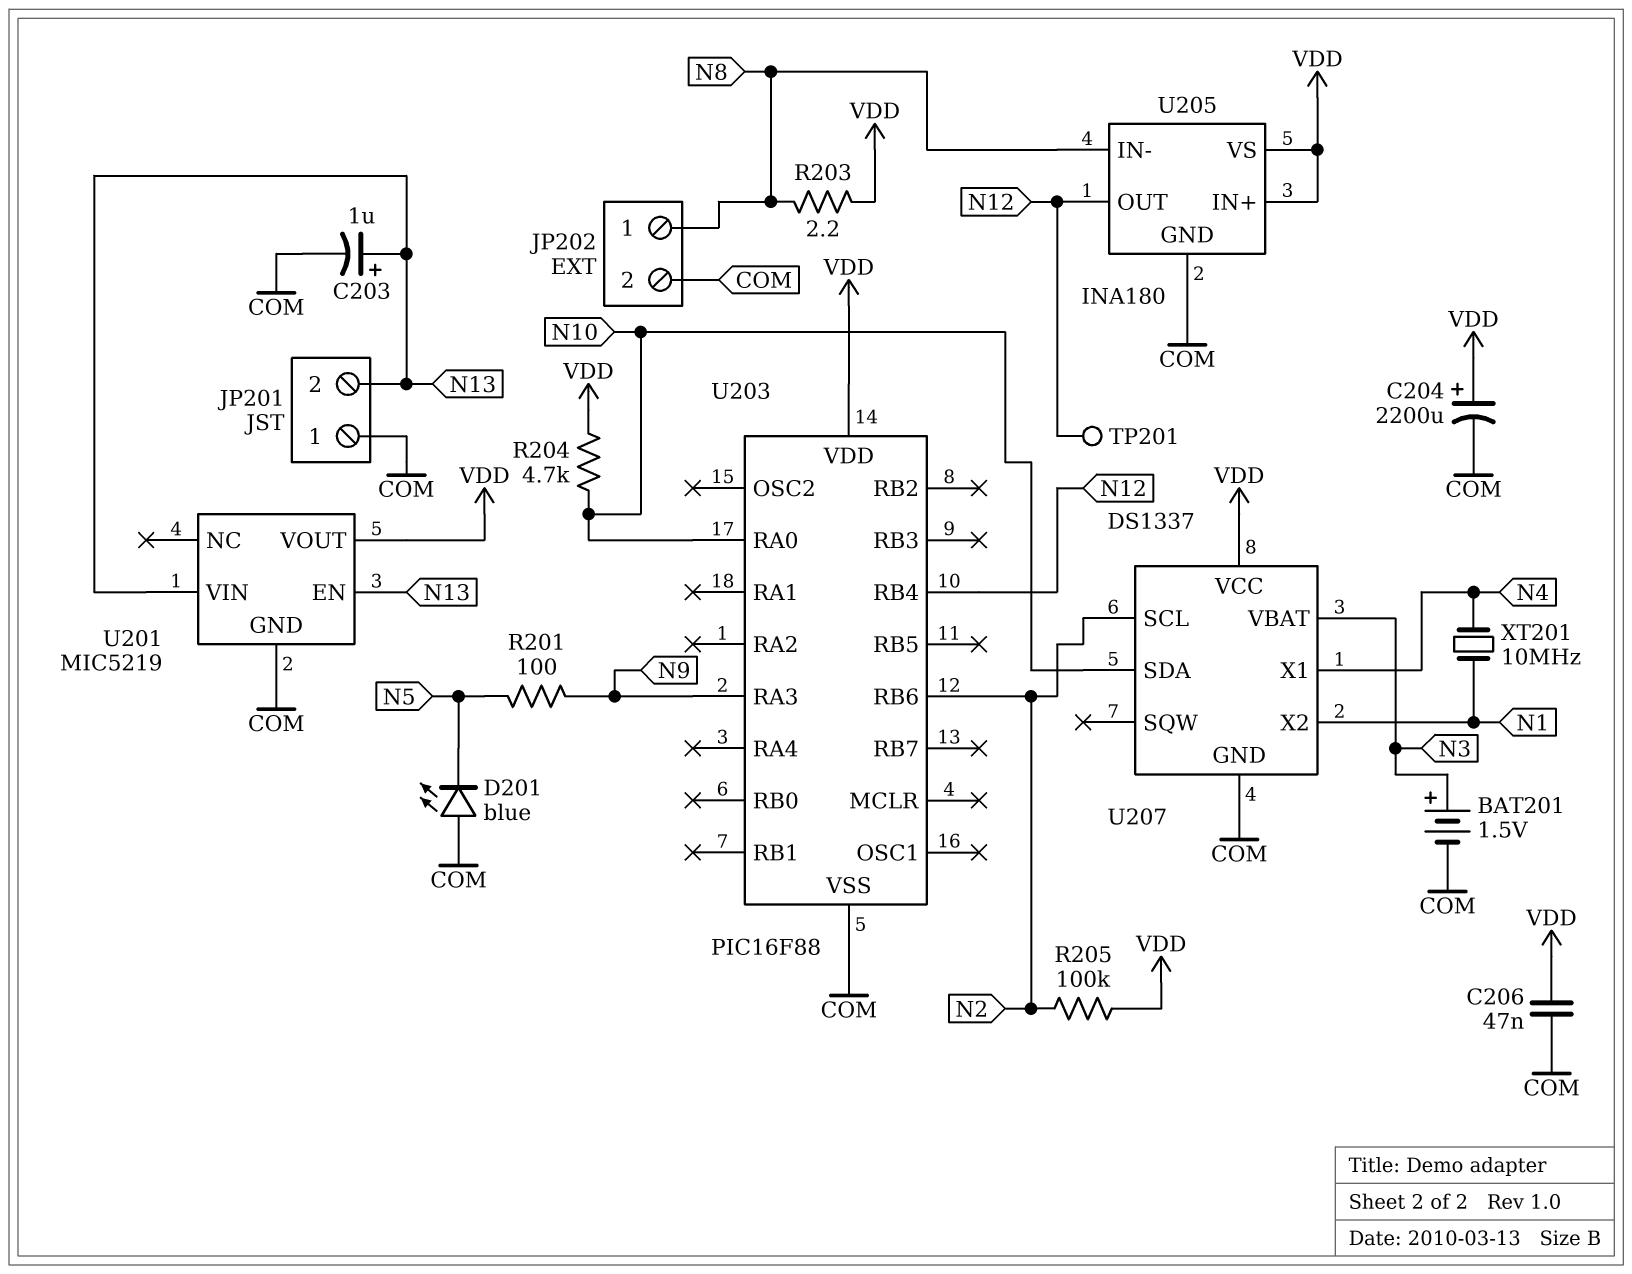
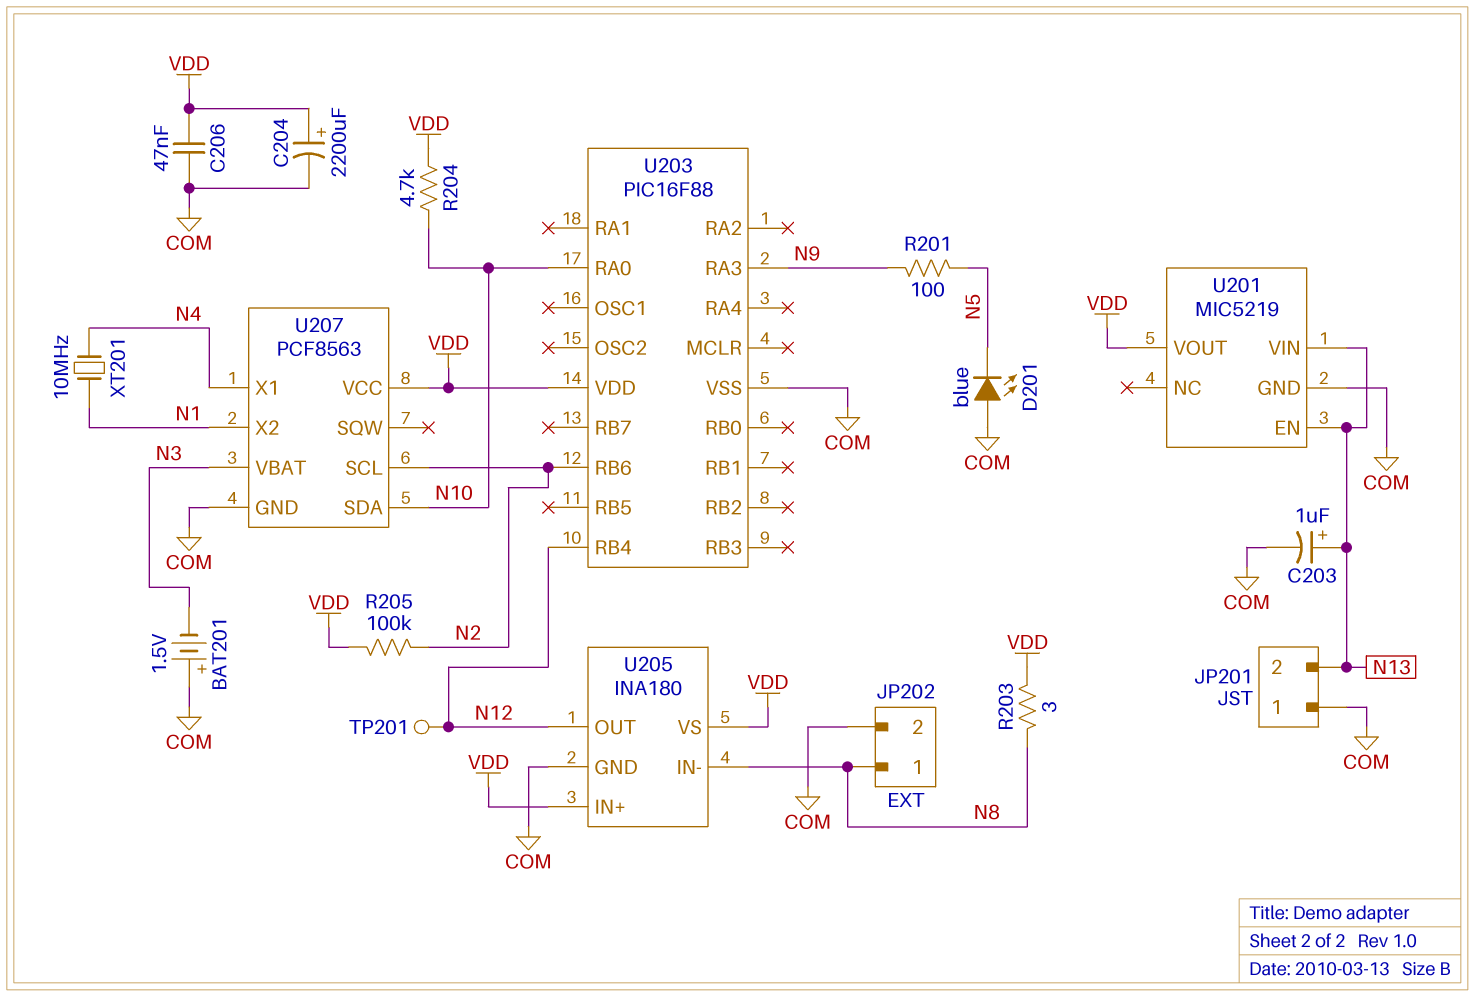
BAT201: 1.5V (plus N3, minus COM) -> 1.5V (plus COM, minus N3)
R203: 2.2 (N8, VDD) -> 3 (N8, VDD)
U207: DS1337 -> PCF8563

